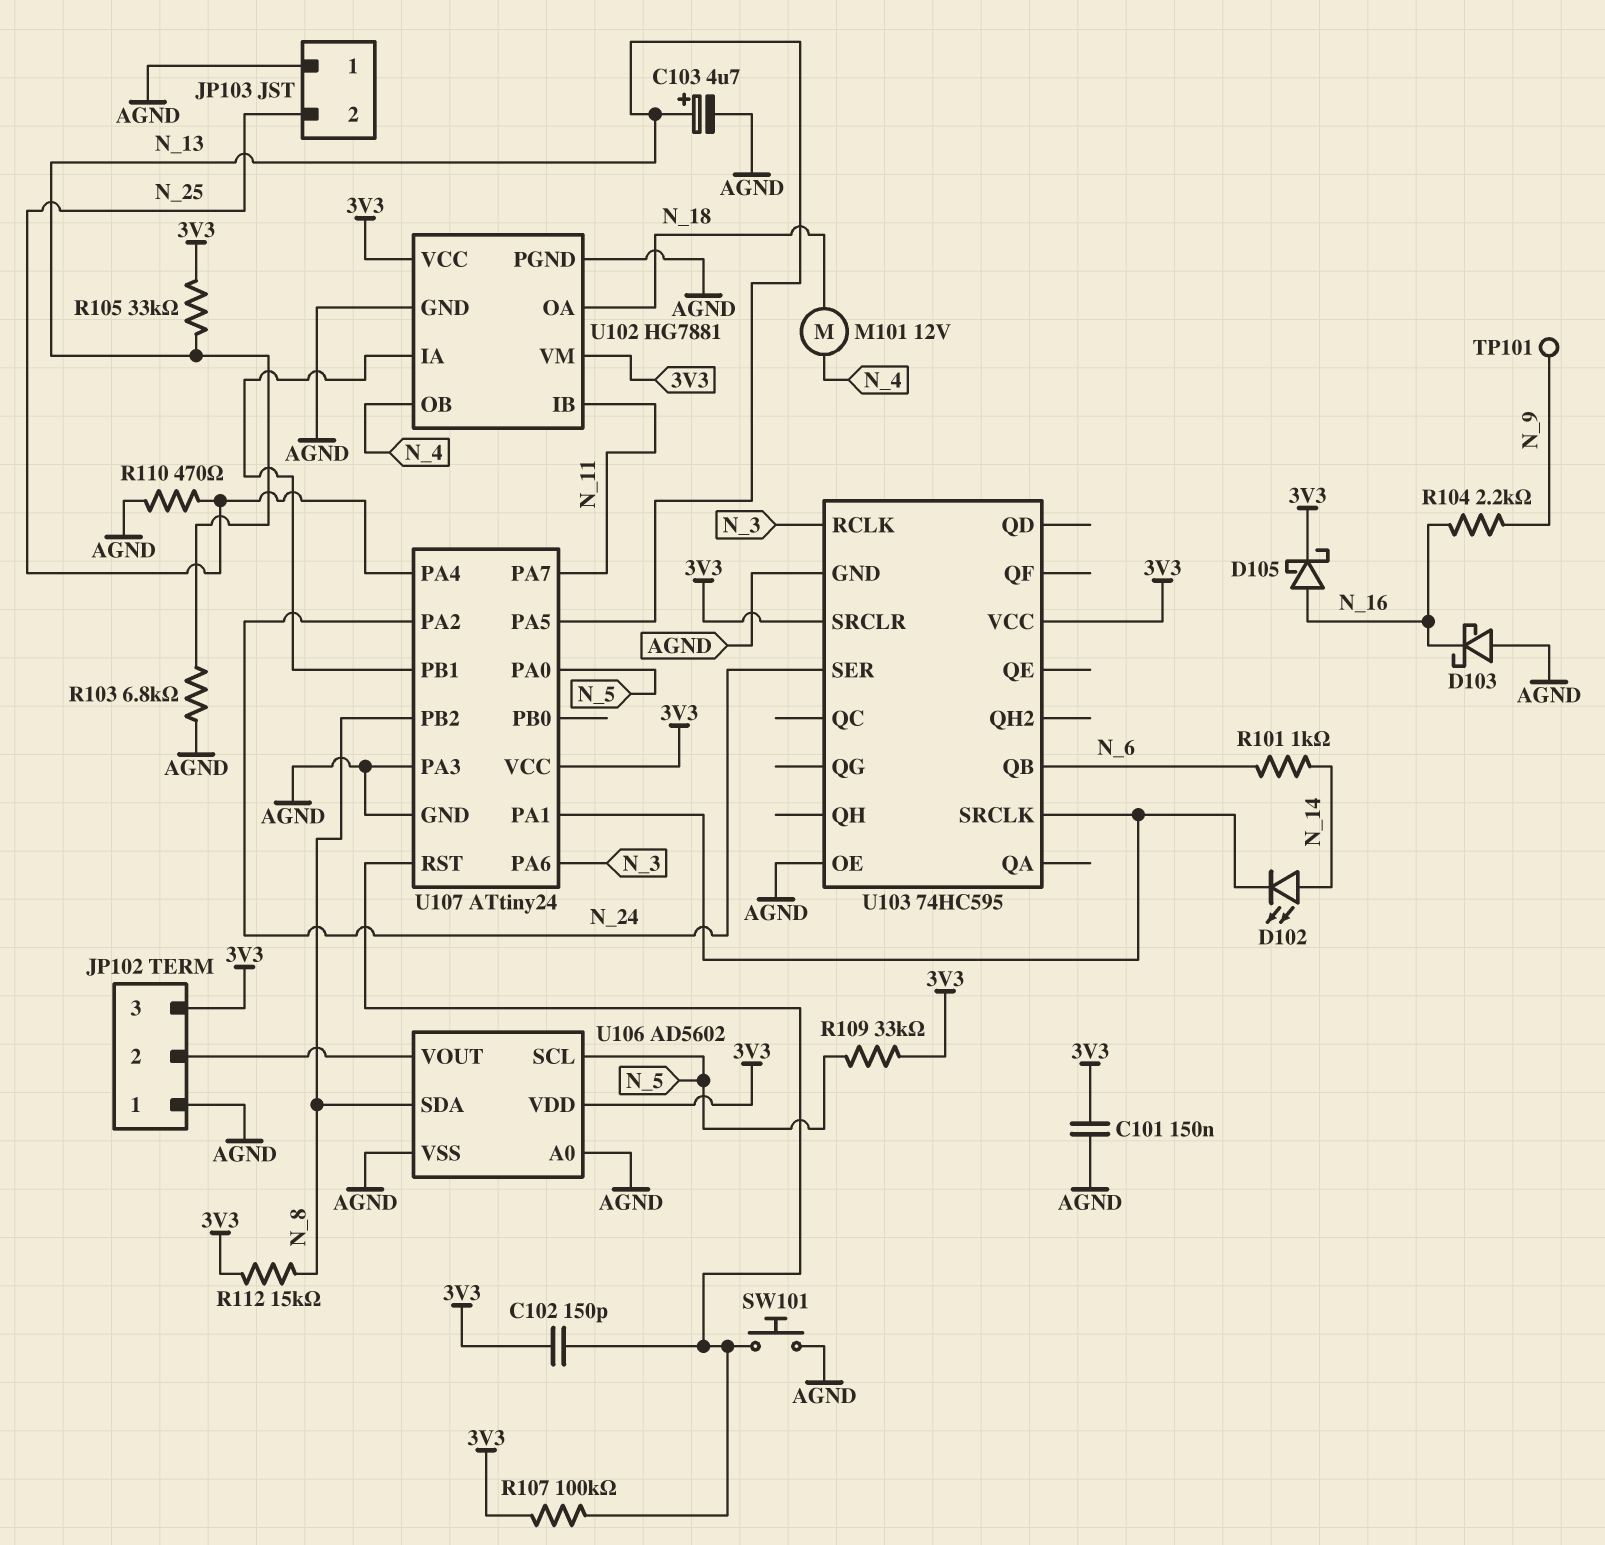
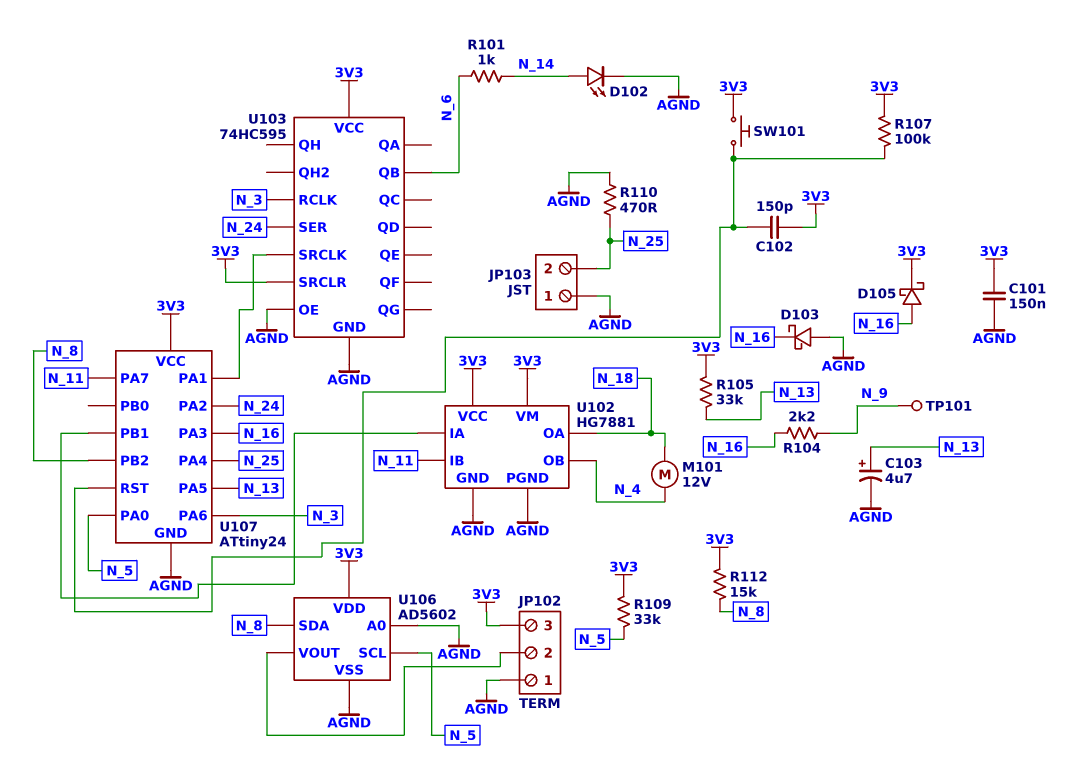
D102: LED (A N_14, K U103/SRCLK) -> LED (A N_14, K AGND)
R103: 6.8k (AGND, N_13) -> none
SW101: button (AGND, U107/RST) -> button (3V3, U107/RST)
U107 pin PA3: AGND -> N_16

